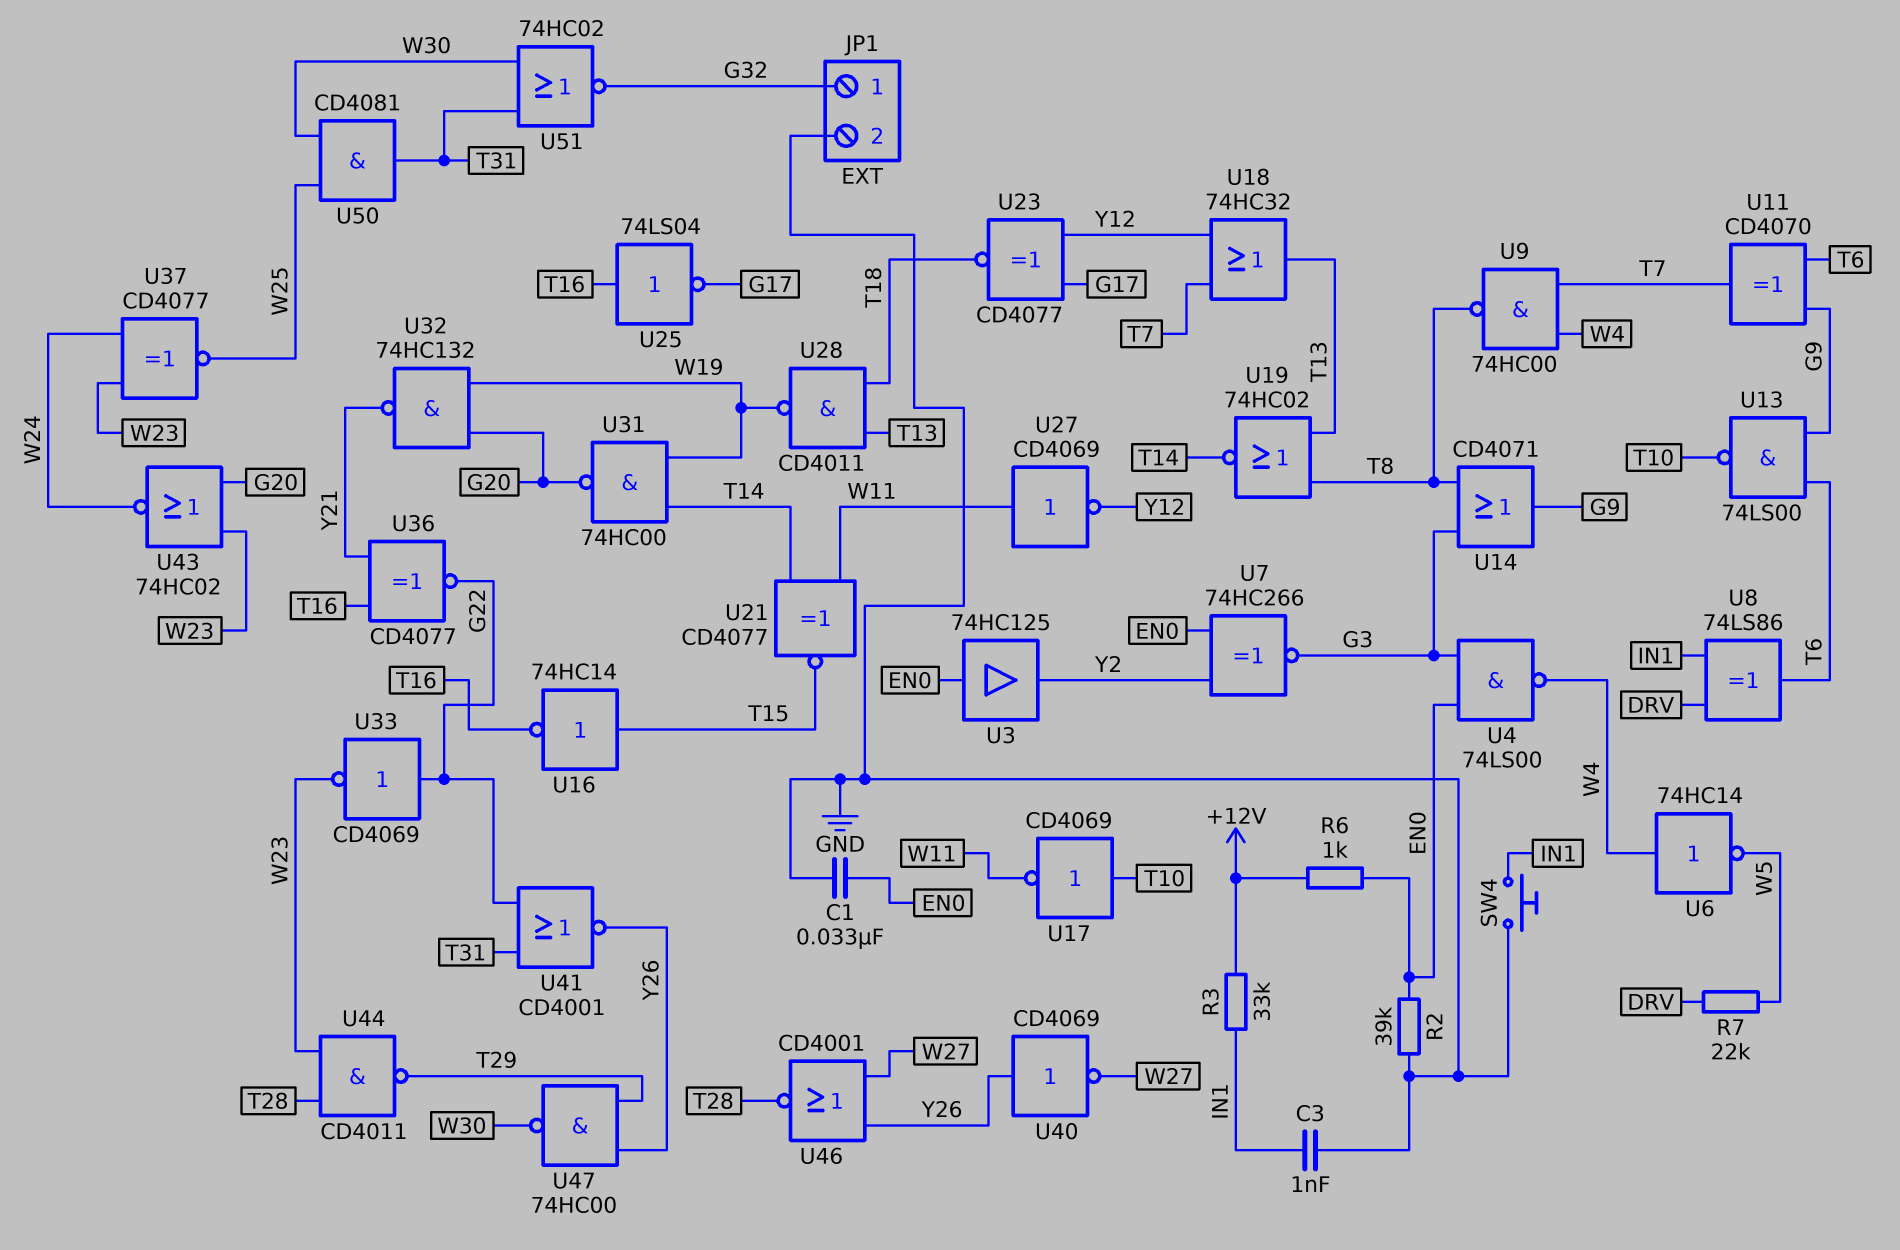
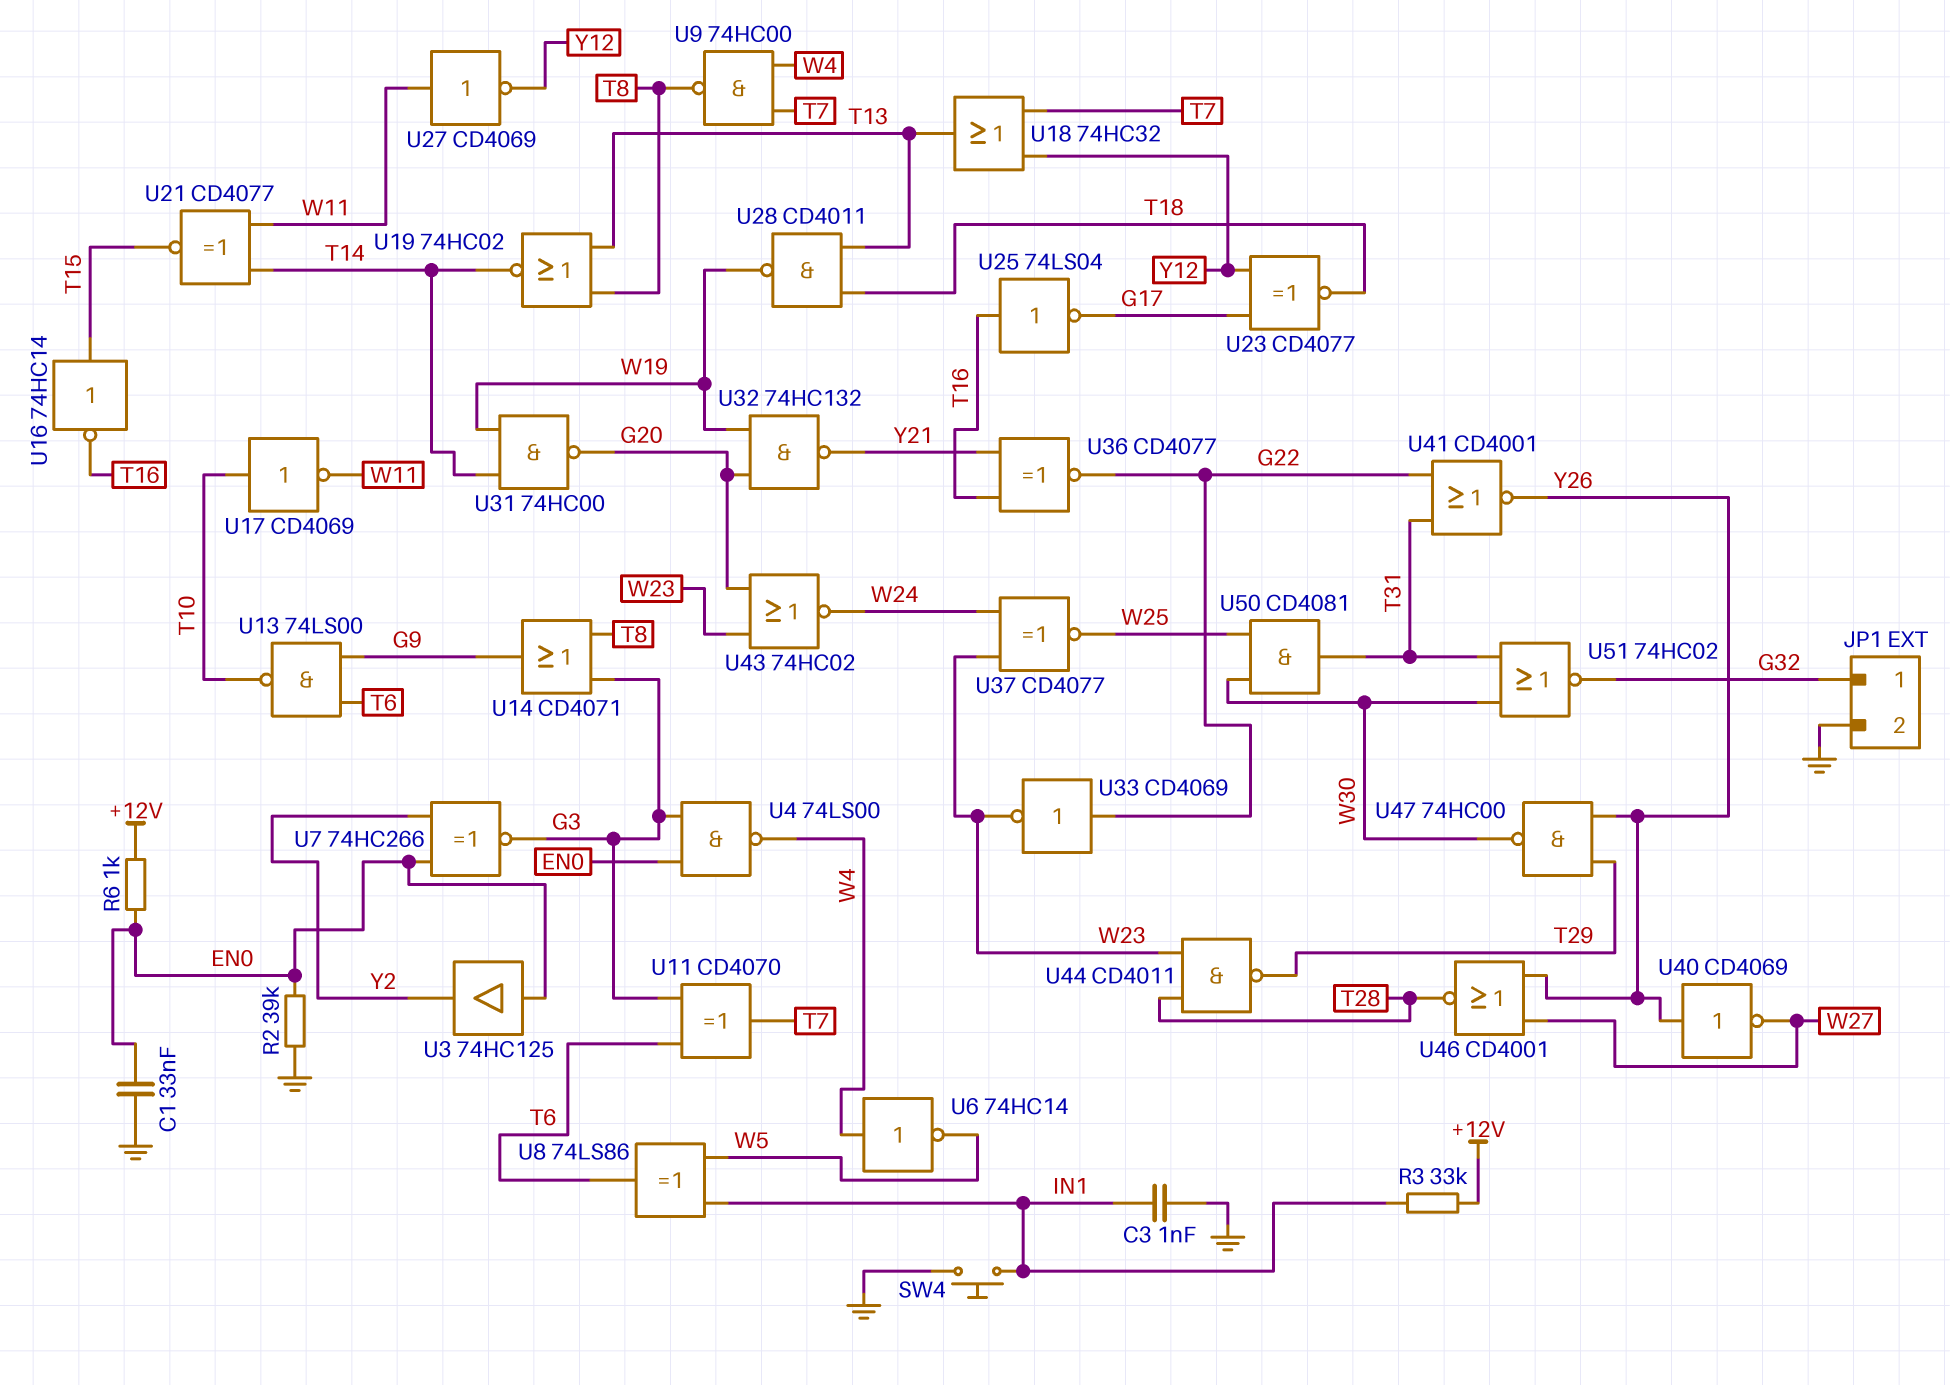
R7: 22k (DRV, W5) -> none
U8: XOR 74LS86 (in DRV, in IN1, out T6) -> XOR 74LS86 (in IN1, in W5, out T6)
U11: XOR CD4070 (in G9, in T6, out T7) -> XOR CD4070 (in G3, in T6, out T7)

